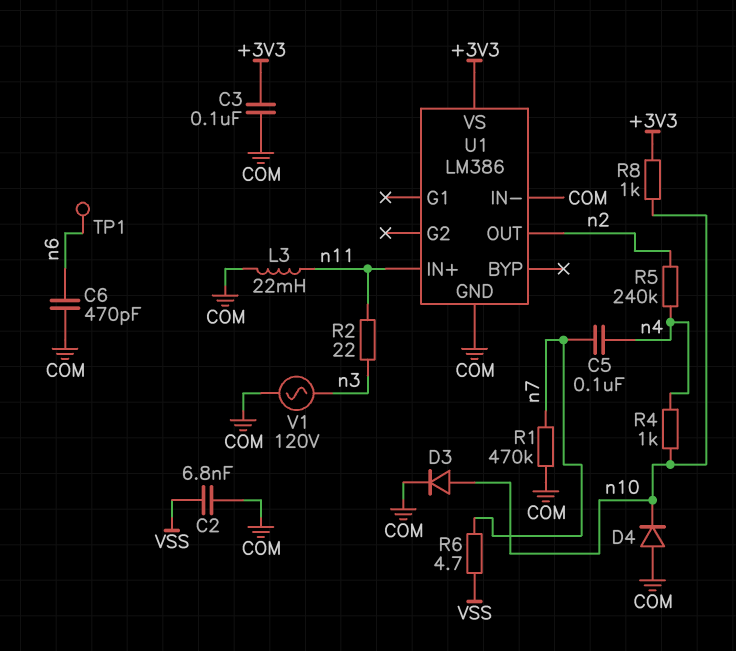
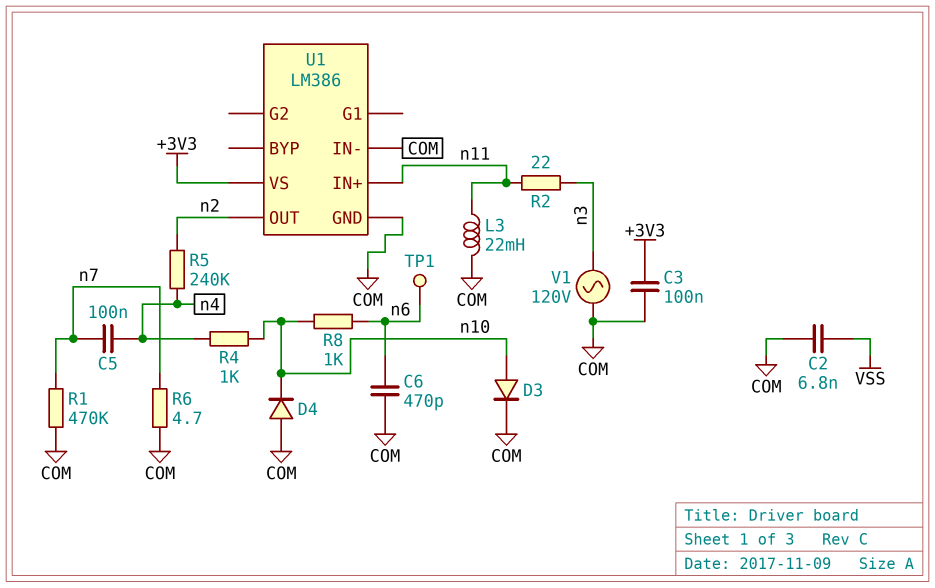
R6: 4.7 (VSS, n7) -> 4.7 (COM, n7)
R8: 1k (+3V3, n10) -> 1k (n6, n10)

